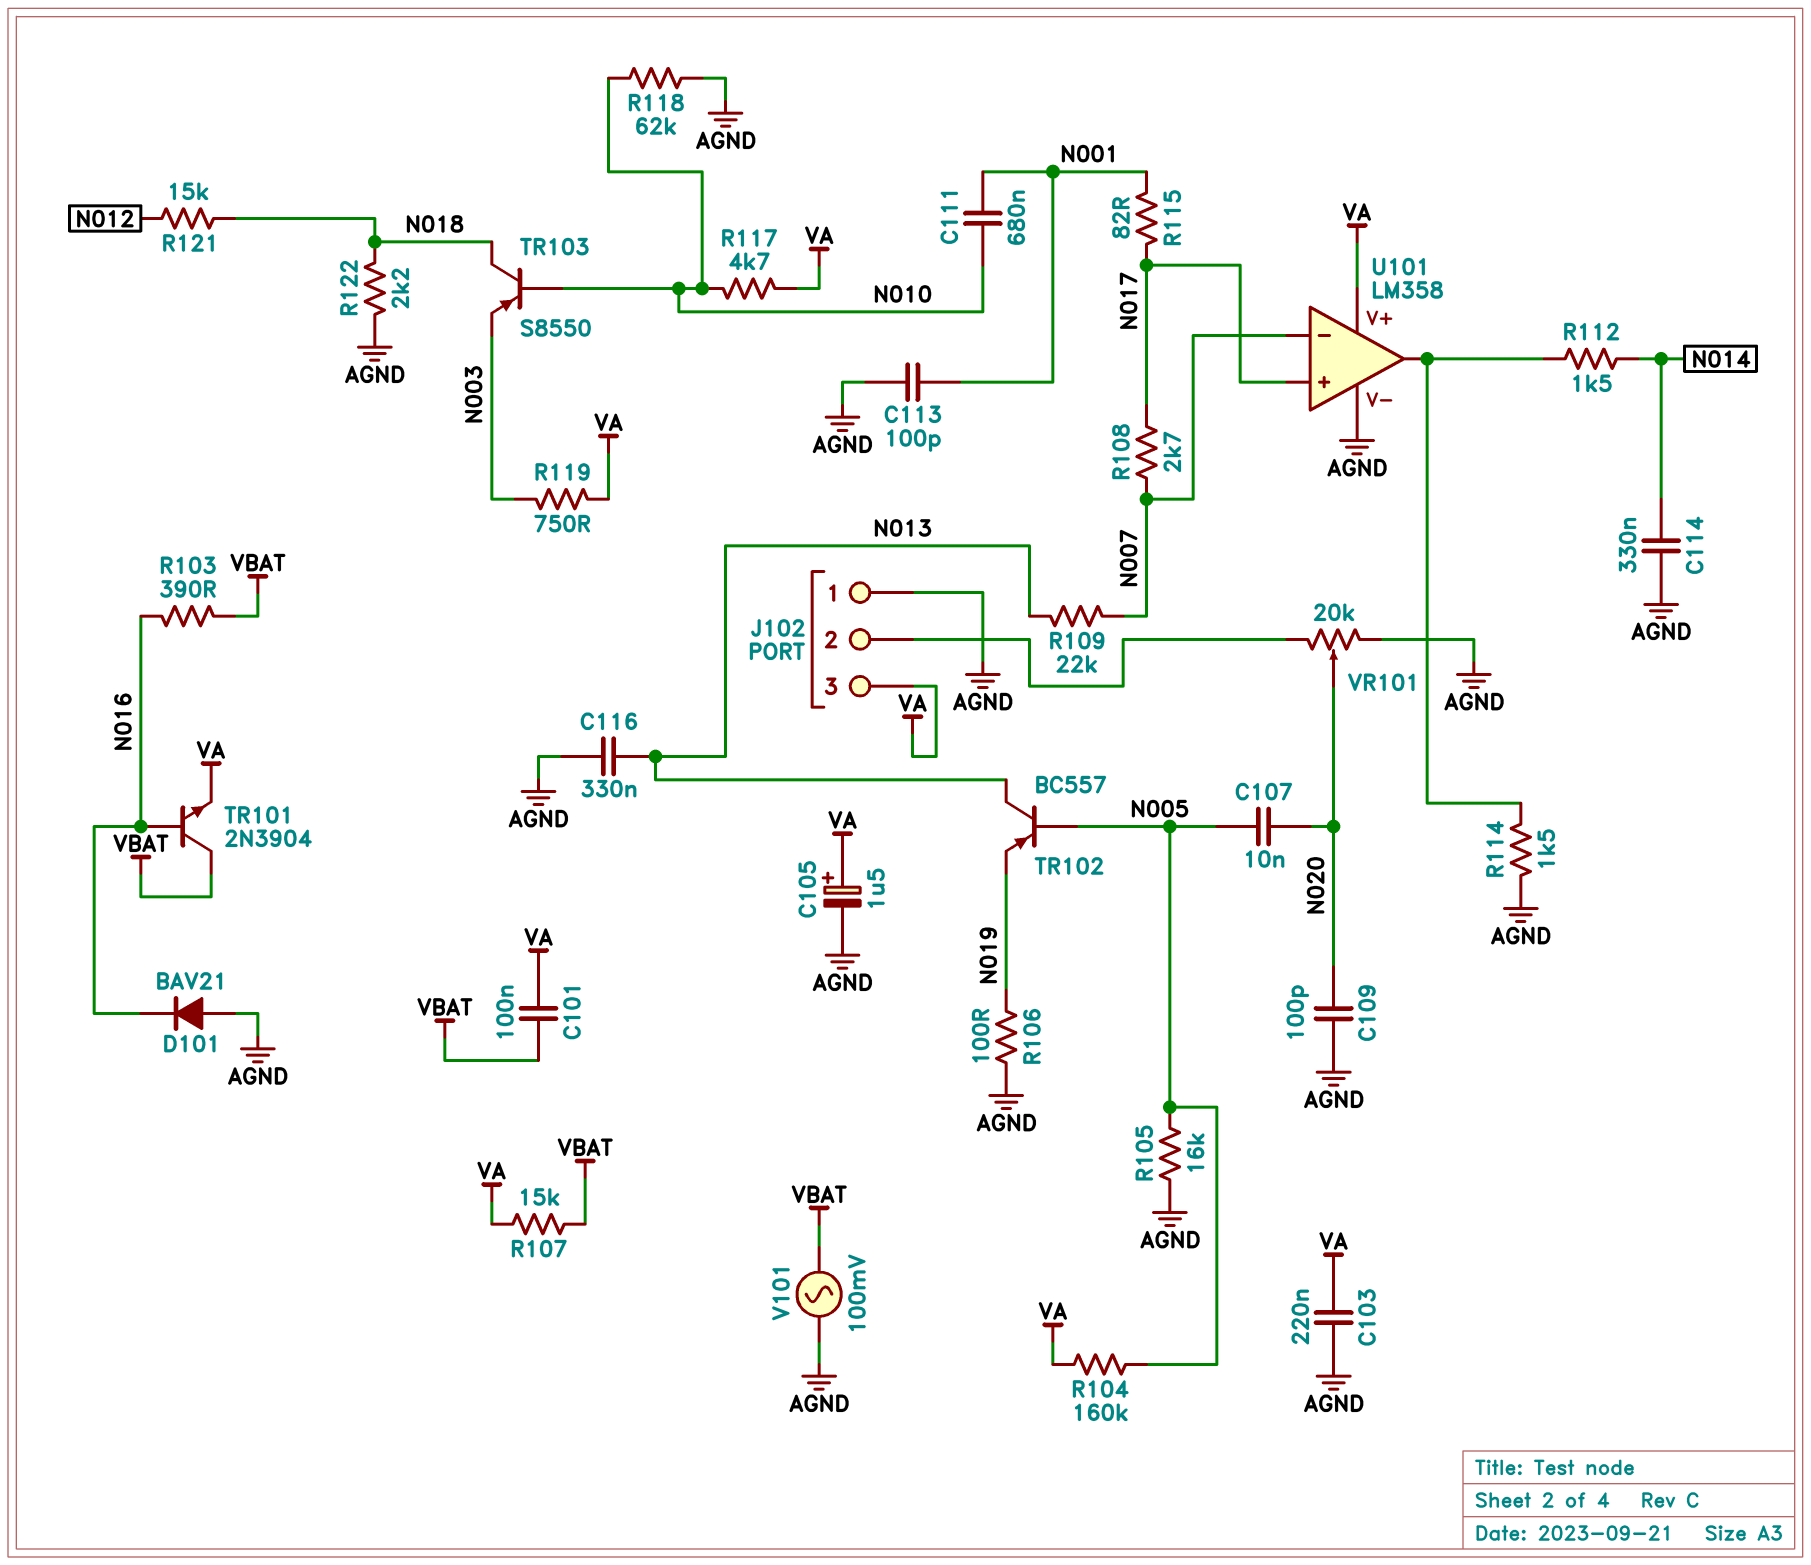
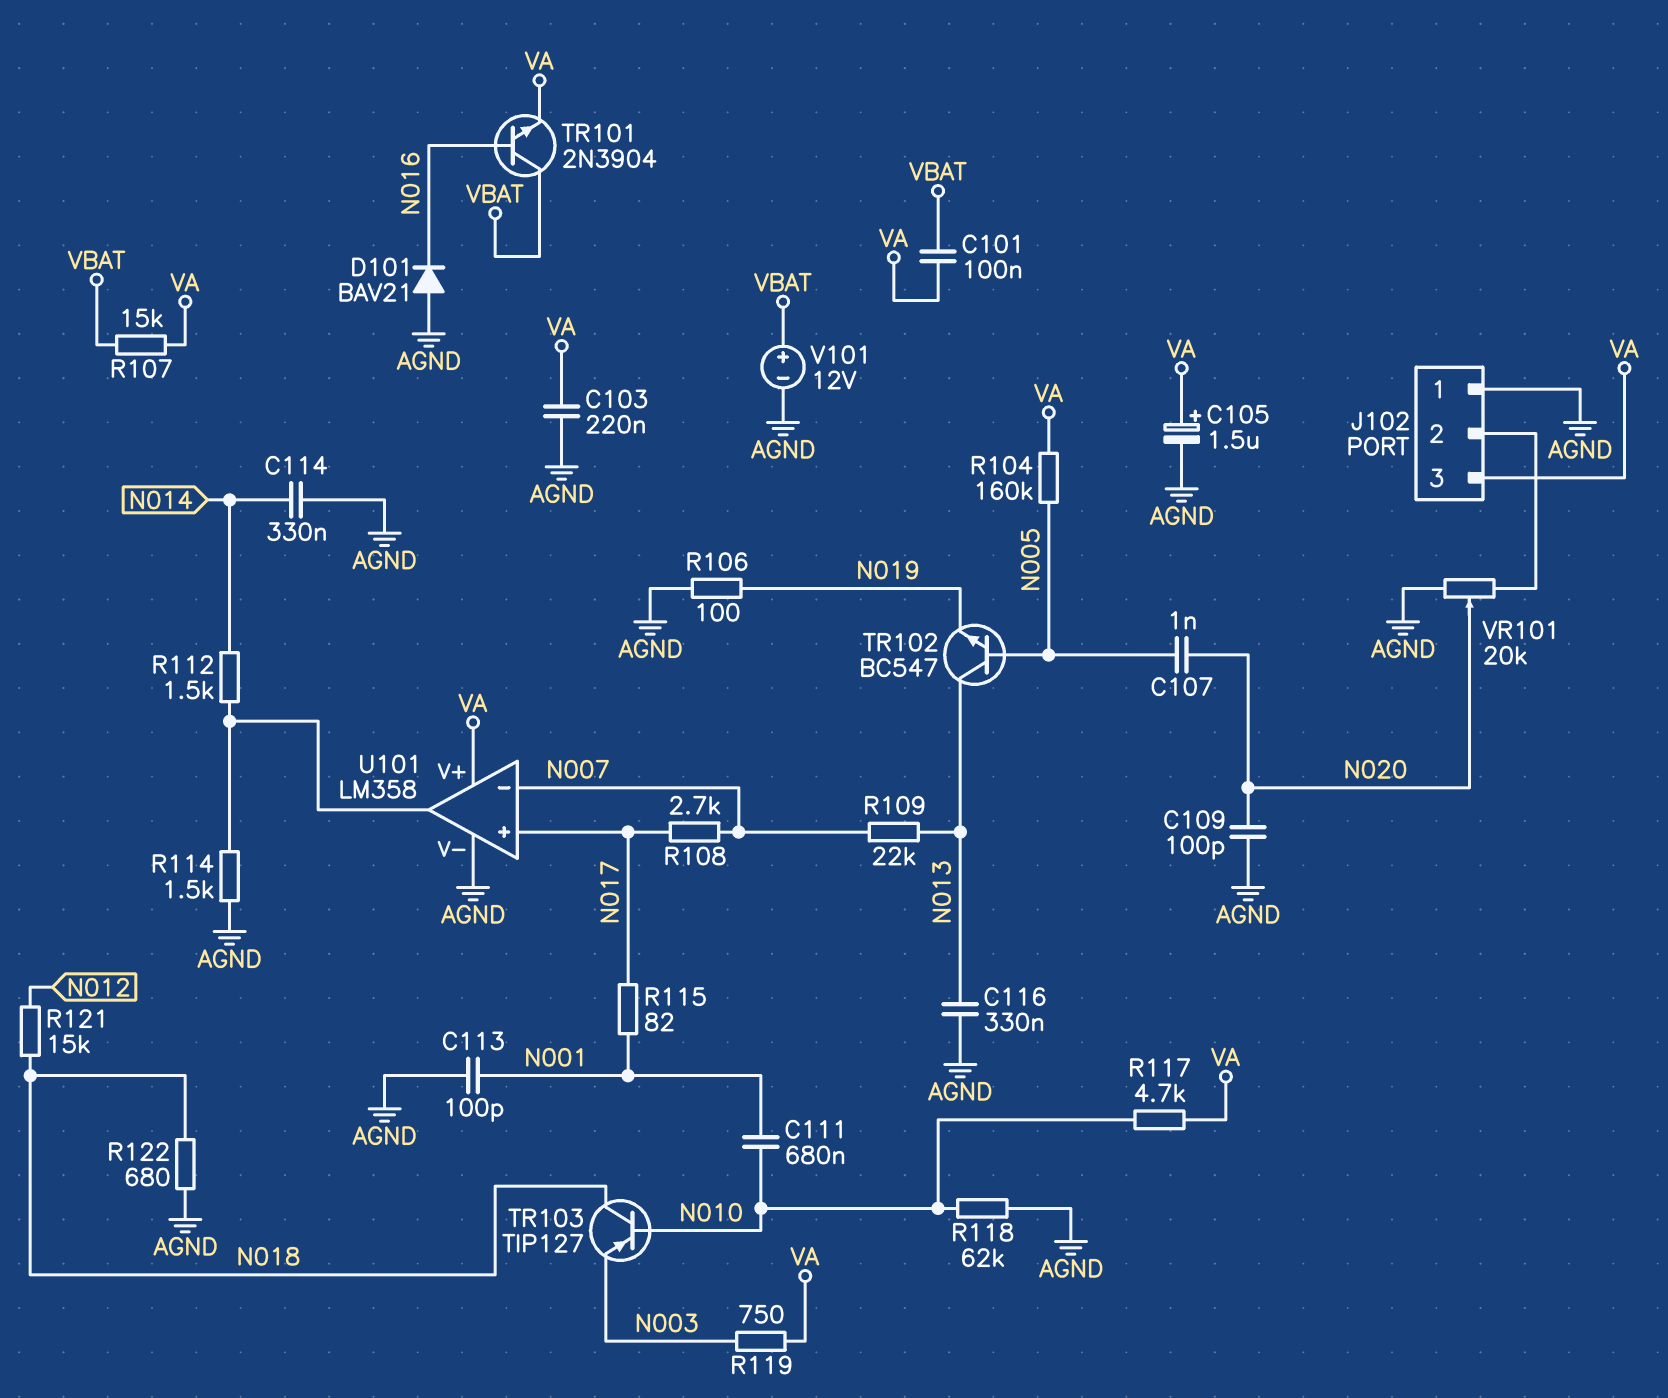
C107: 10nF (N005, N020) -> 1nF (N005, N020)
R103: 390 (N016, VBAT) -> none
R105: 16k (AGND, N005) -> none
R122: 2.2k (AGND, N018) -> 680 (AGND, N018)
TR102: PNP BC557 (B N005, C N013, E N019) -> NPN BC547 (B N005, C N013, E N019)
TR103: PNP S8550 (B N010, C N018, E N003) -> PNP TIP127 (B N010, C N018, E N003)
V101: AC 100mV (AGND, VBAT) -> 12V (plus VBAT, minus AGND)

